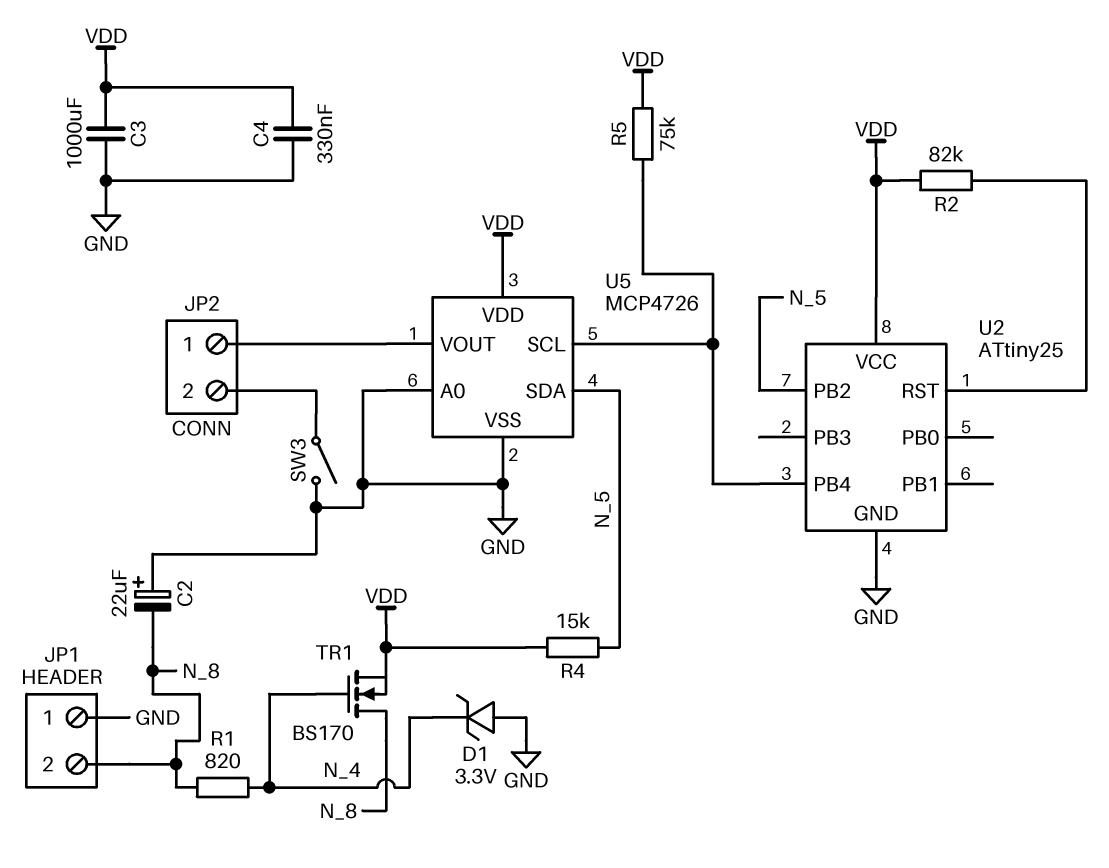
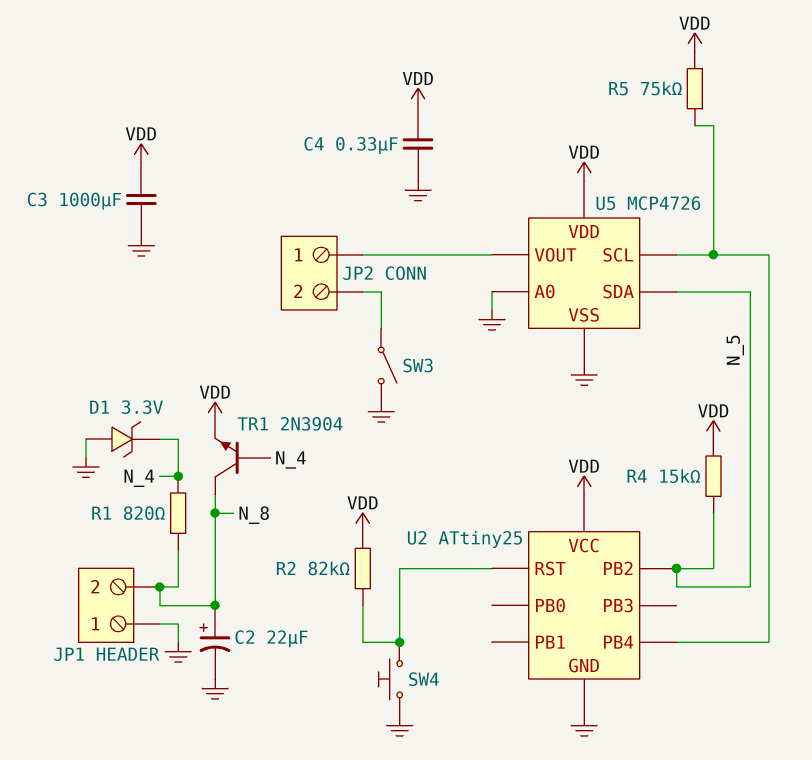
C2: 22uF (plus GND, minus N_8) -> 22uF (plus N_8, minus GND)
SW4: none -> button (GND, U2/RST)
TR1: NMOS BS170 (G N_4, D N_8, S VDD) -> NPN 2N3904 (B N_4, C N_8, E VDD)

